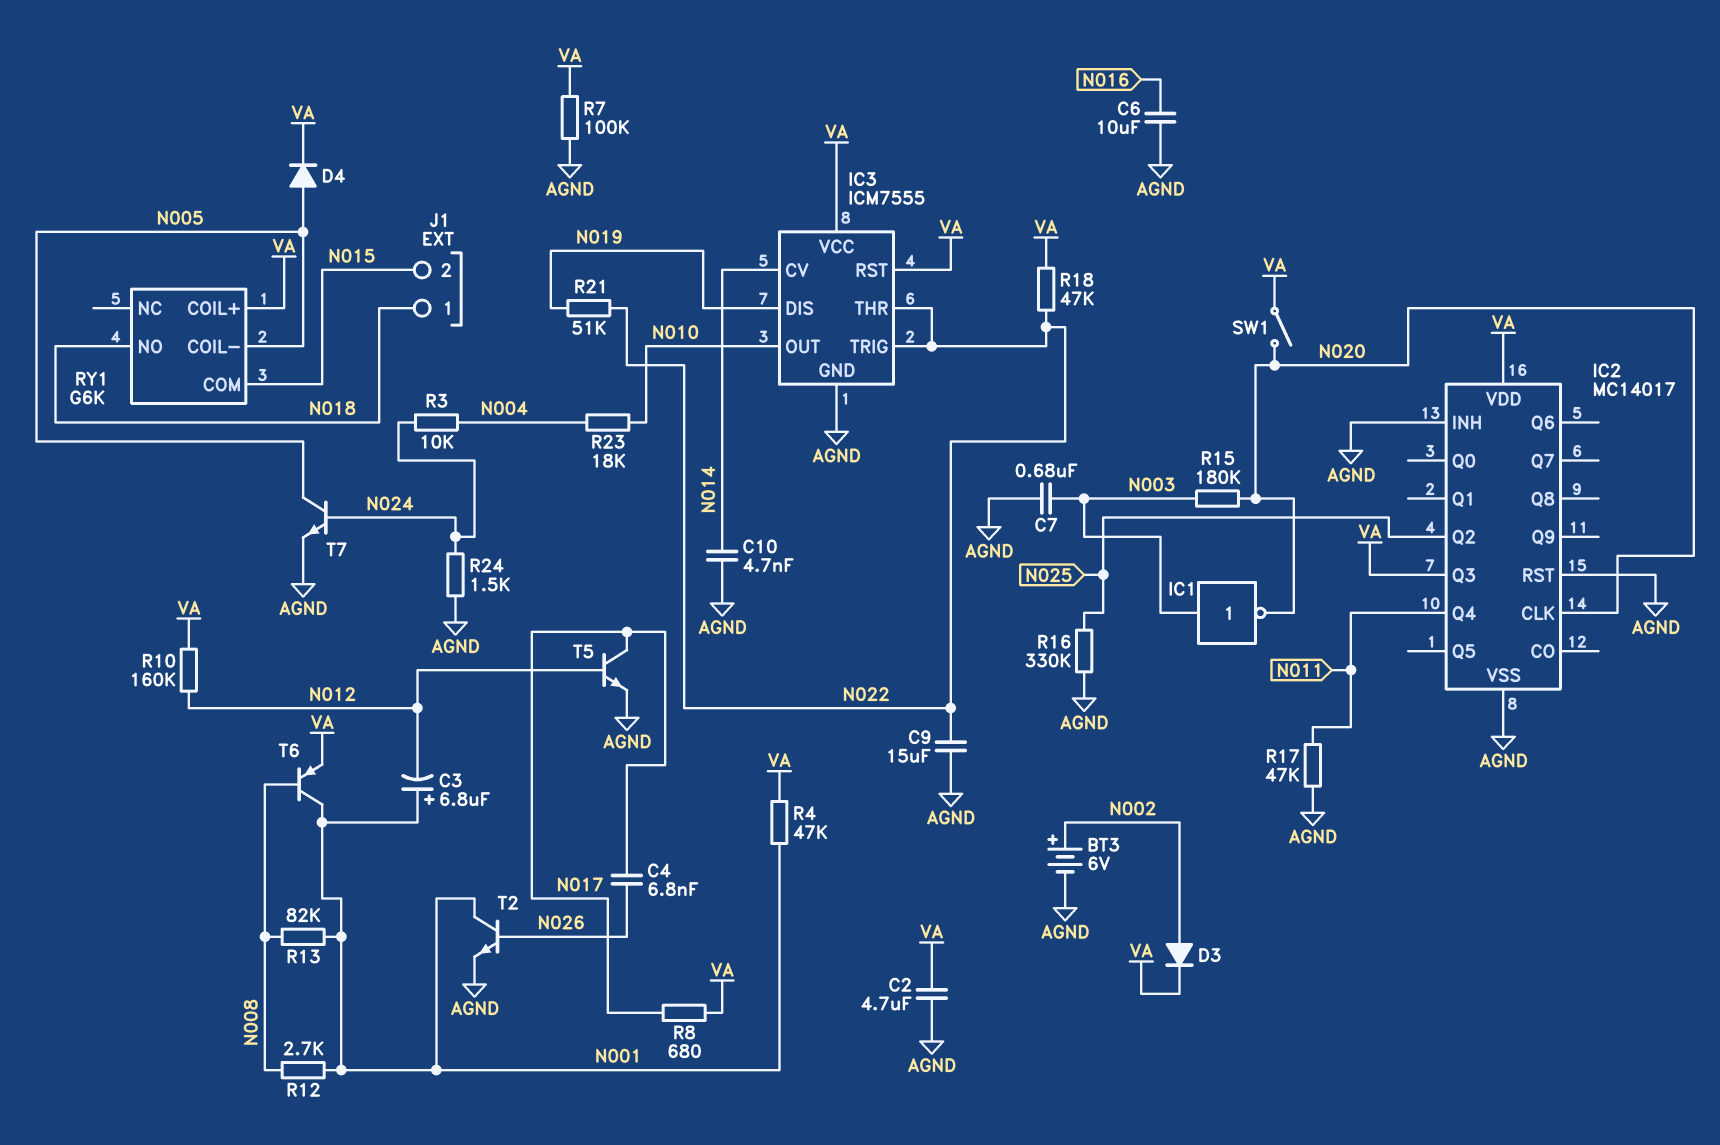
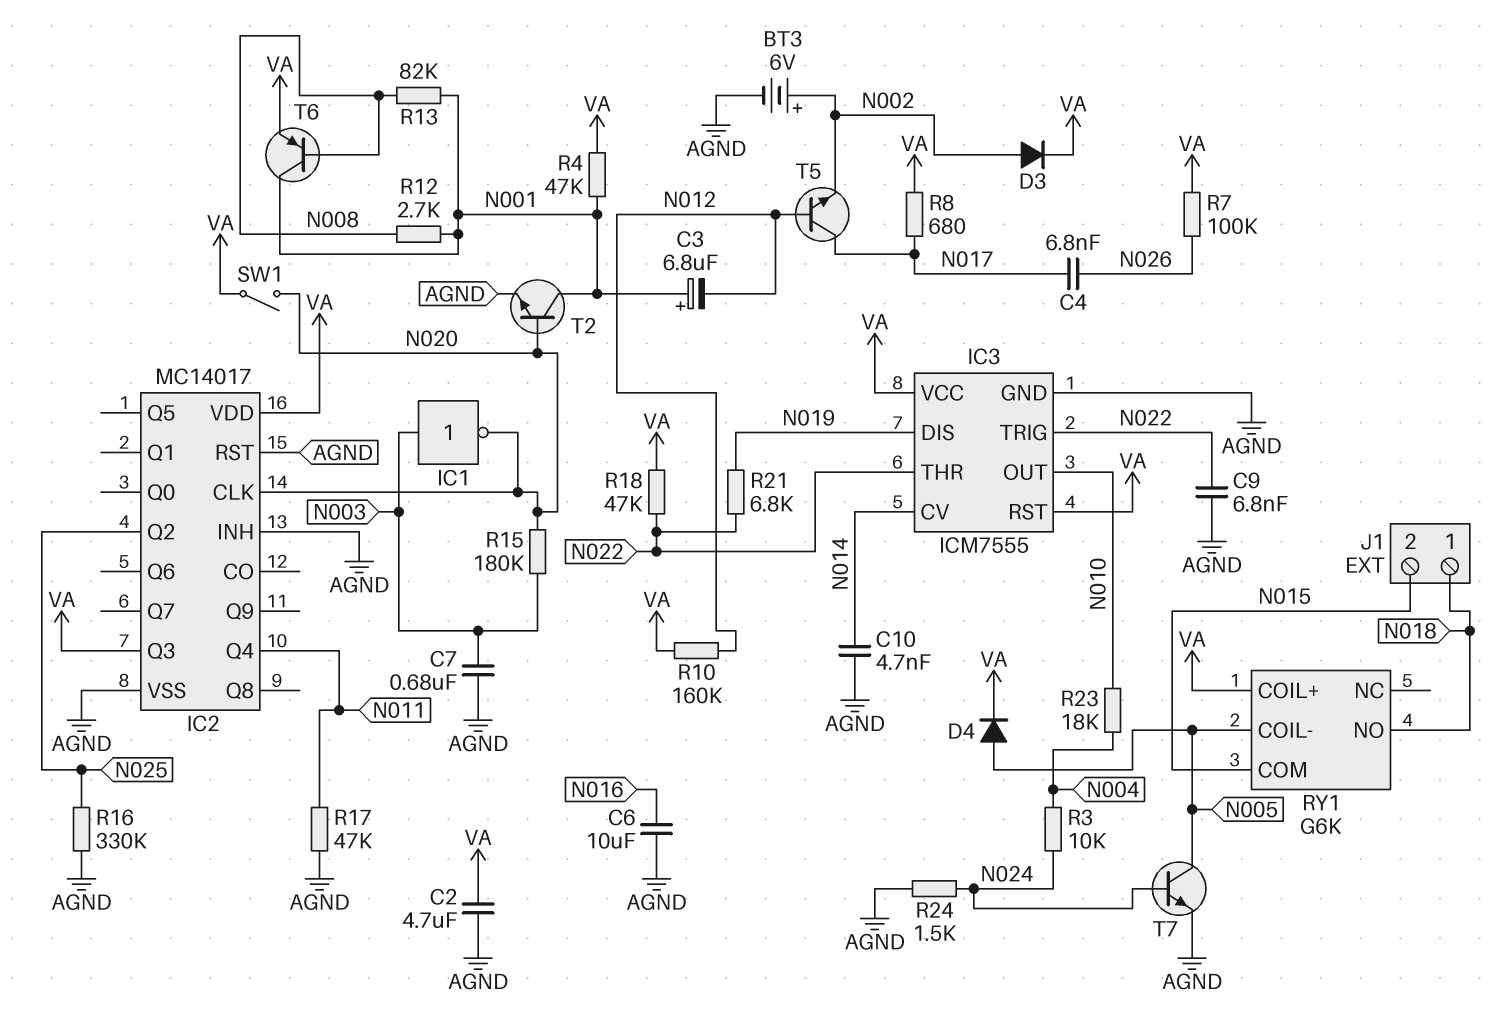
C9: 15uF (AGND, N022) -> 6.8nF (AGND, N022)
R7: 100k (AGND, VA) -> 100k (N026, VA)
R21: 51k (N019, N022) -> 6.8k (N019, N022)
T2: NPN (B N026, C N001, E AGND) -> NPN (B N020, C N001, E AGND)
T5: NPN (B N012, C N017, E AGND) -> NPN (B N012, C N017, E N002)

